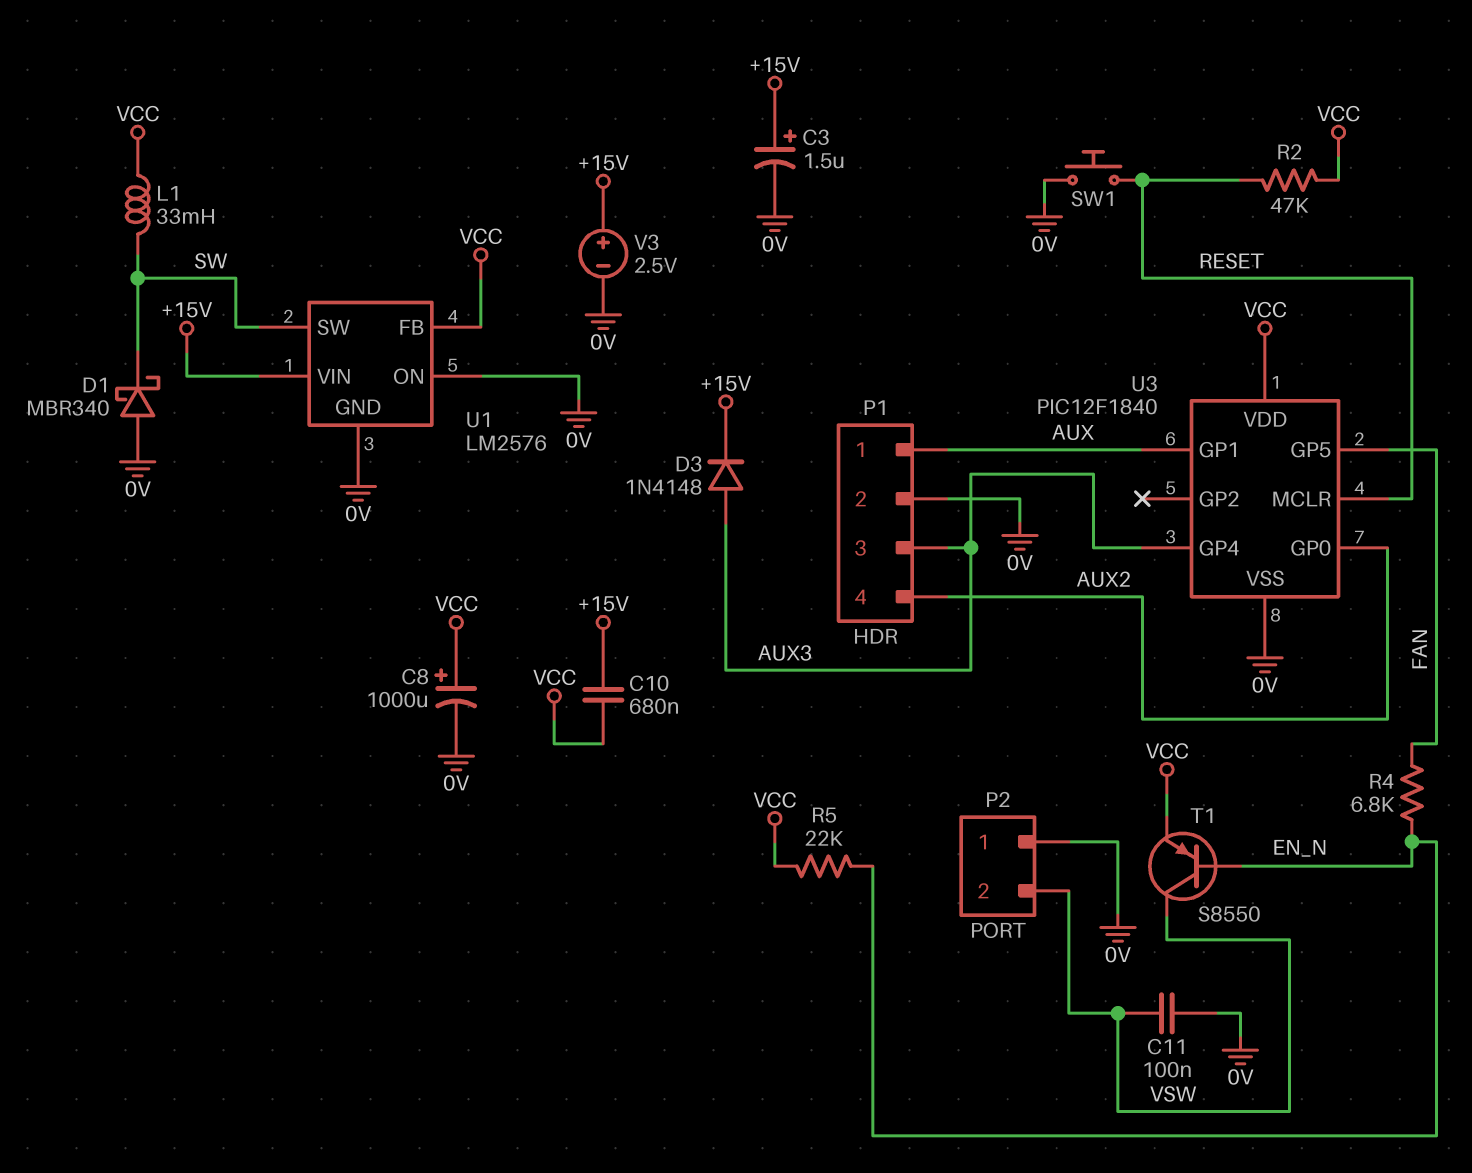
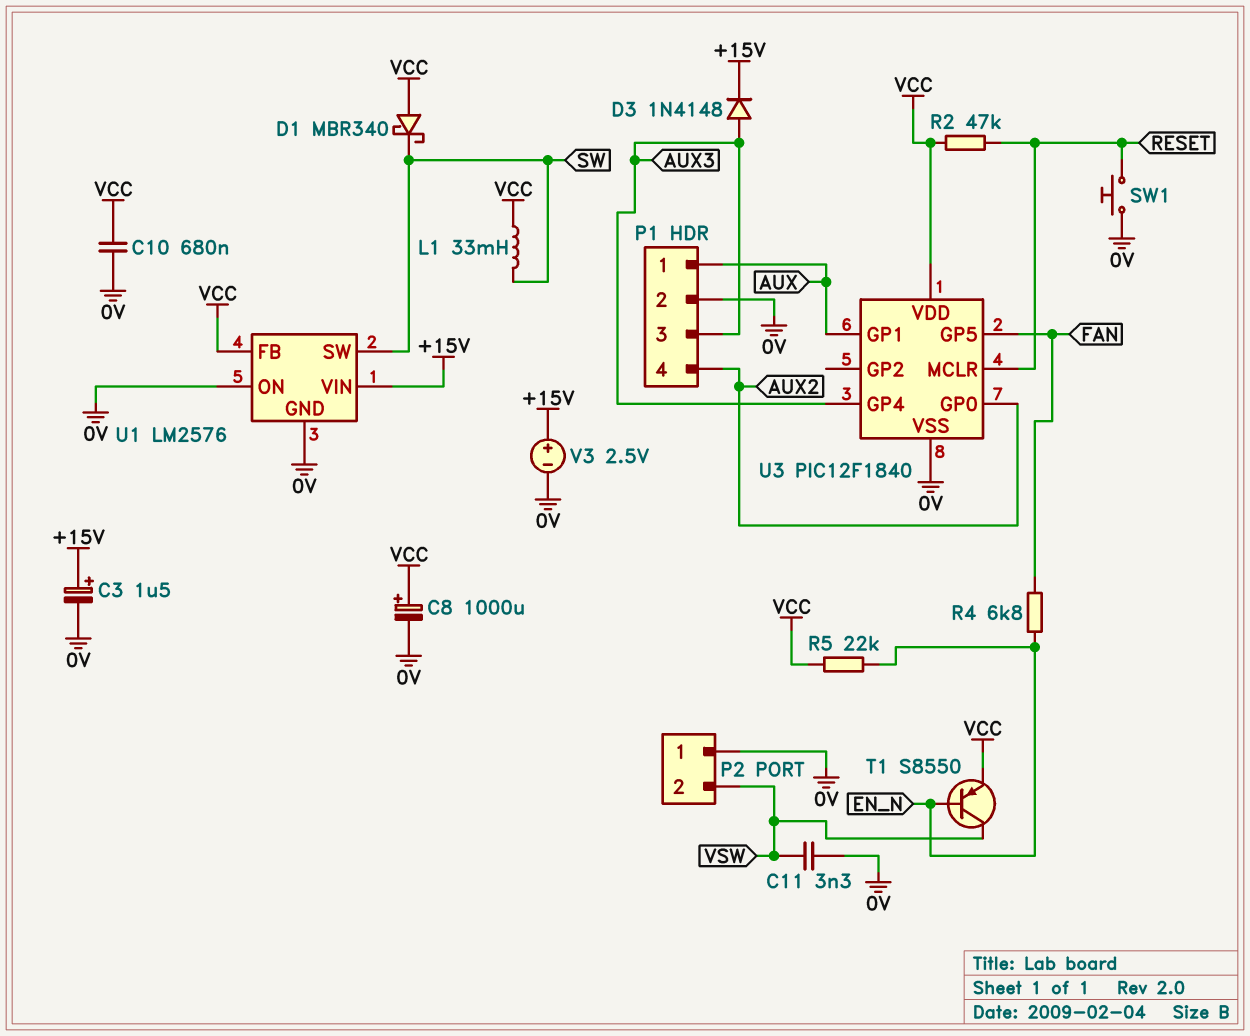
C10: 680nF (+15V, VCC) -> 680nF (0V, VCC)
C11: 100nF (0V, VSW) -> 3.3nF (0V, VSW)
D1: schottky MBR340 (A 0V, K SW) -> schottky MBR340 (A VCC, K SW)

